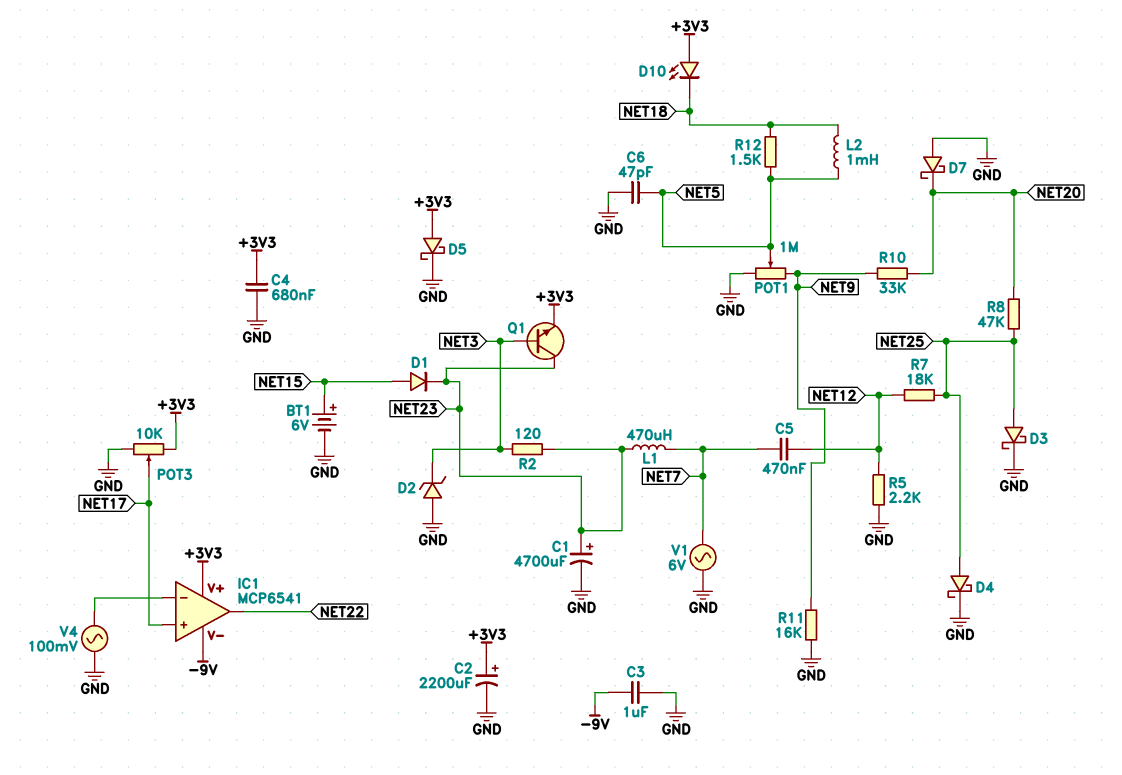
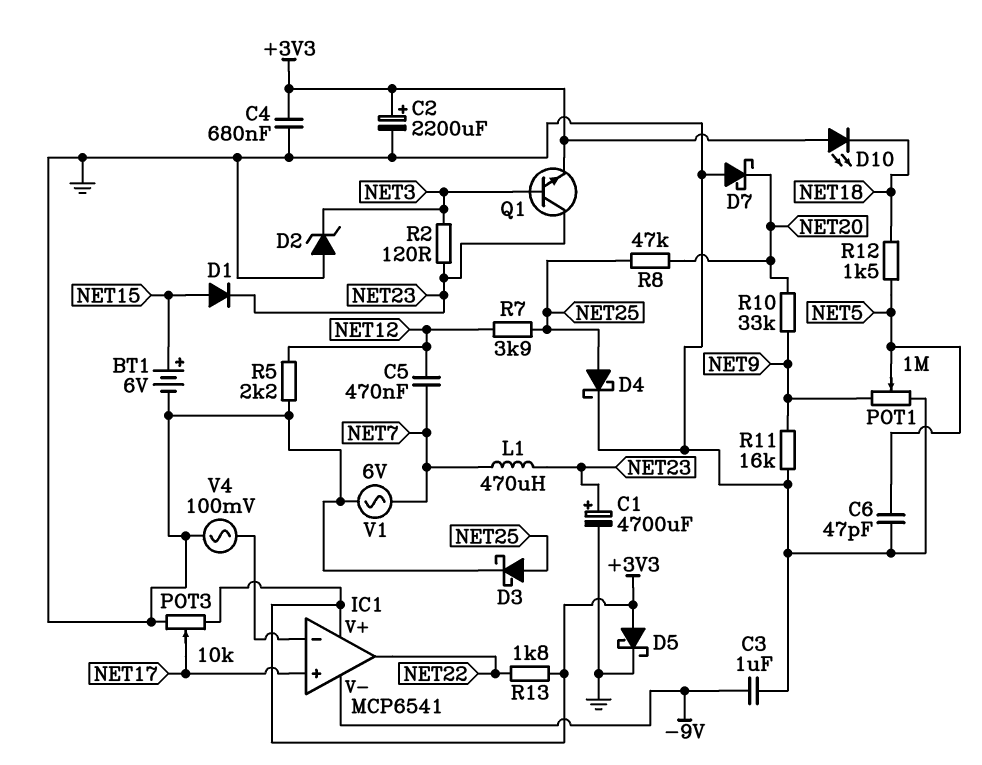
L2: 1mH (NET5, NET18) -> none
R7: 18k (NET12, NET25) -> 3.9k (NET12, NET25)
R13: none -> 1.8k (+3V3, NET22)

